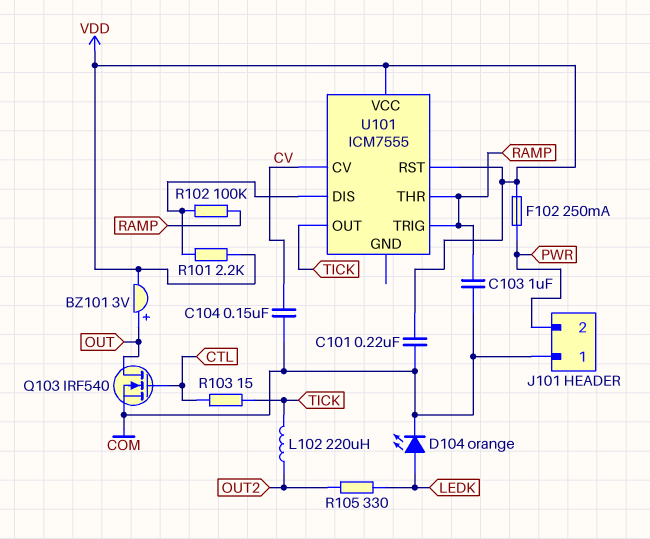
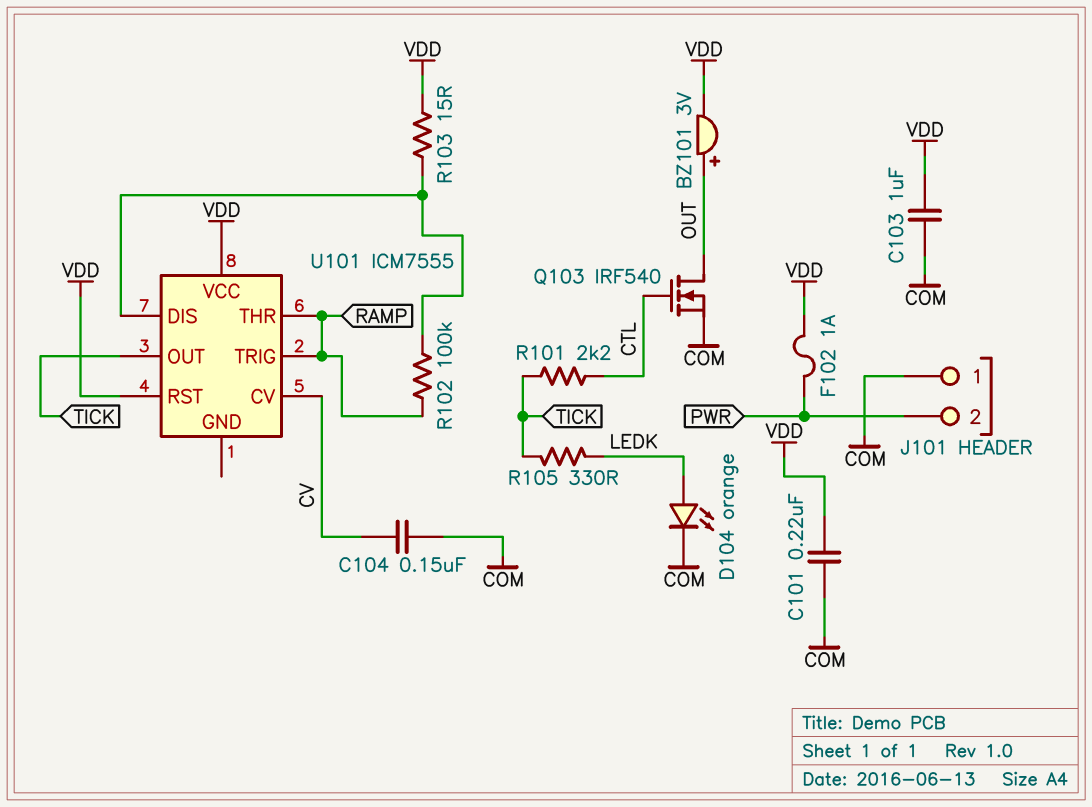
C103: 1uF (COM, RAMP) -> 1uF (COM, VDD)
F102: 250mA (PWR, VDD) -> 1A (PWR, VDD)
L102: 220uH (OUT2, TICK) -> none
R101: 2.2k (U101/DIS, VDD) -> 2.2k (CTL, TICK)
R103: 15 (CTL, TICK) -> 15 (U101/DIS, VDD)
R105: 330 (LEDK, OUT2) -> 330 (LEDK, TICK)

